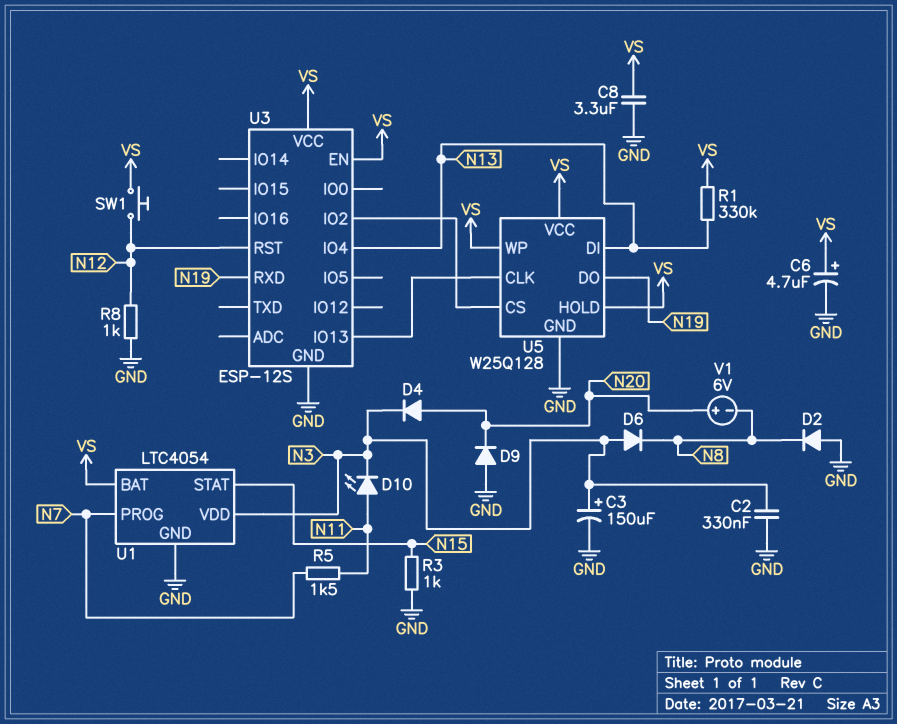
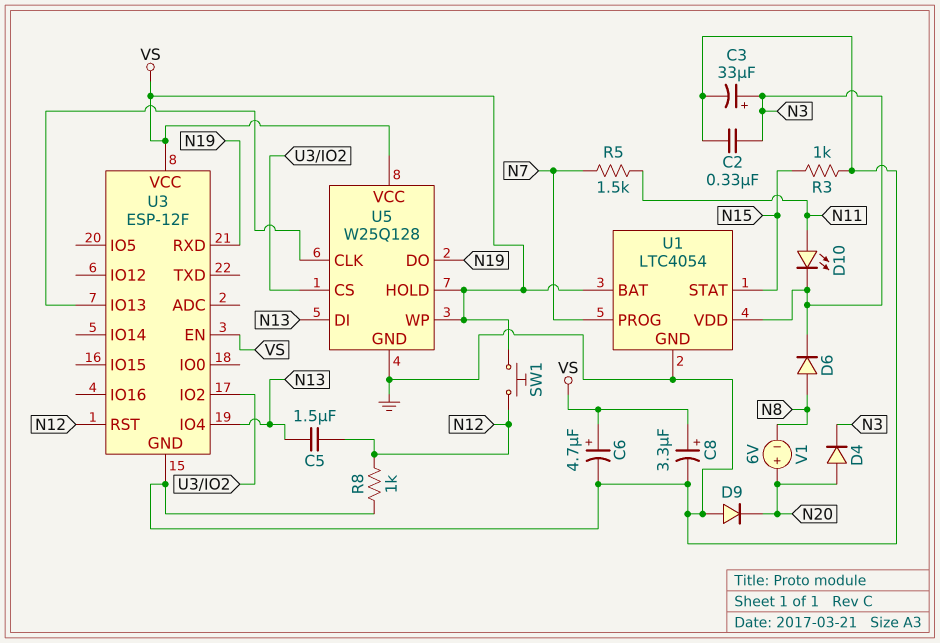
C3: 150uF (plus N3, minus GND) -> 33uF (plus N3, minus GND)
C5: none -> 1.5uF (N12, N13)
C8: 3.3uF (GND, VS) -> 3.3uF (plus VS, minus GND)
D2: diode (A GND, K N8) -> none
D6: diode (A N3, K N8) -> diode (A N8, K N3)
R1: 330k (N13, VS) -> none
U3: ESP-12S -> ESP-12F

